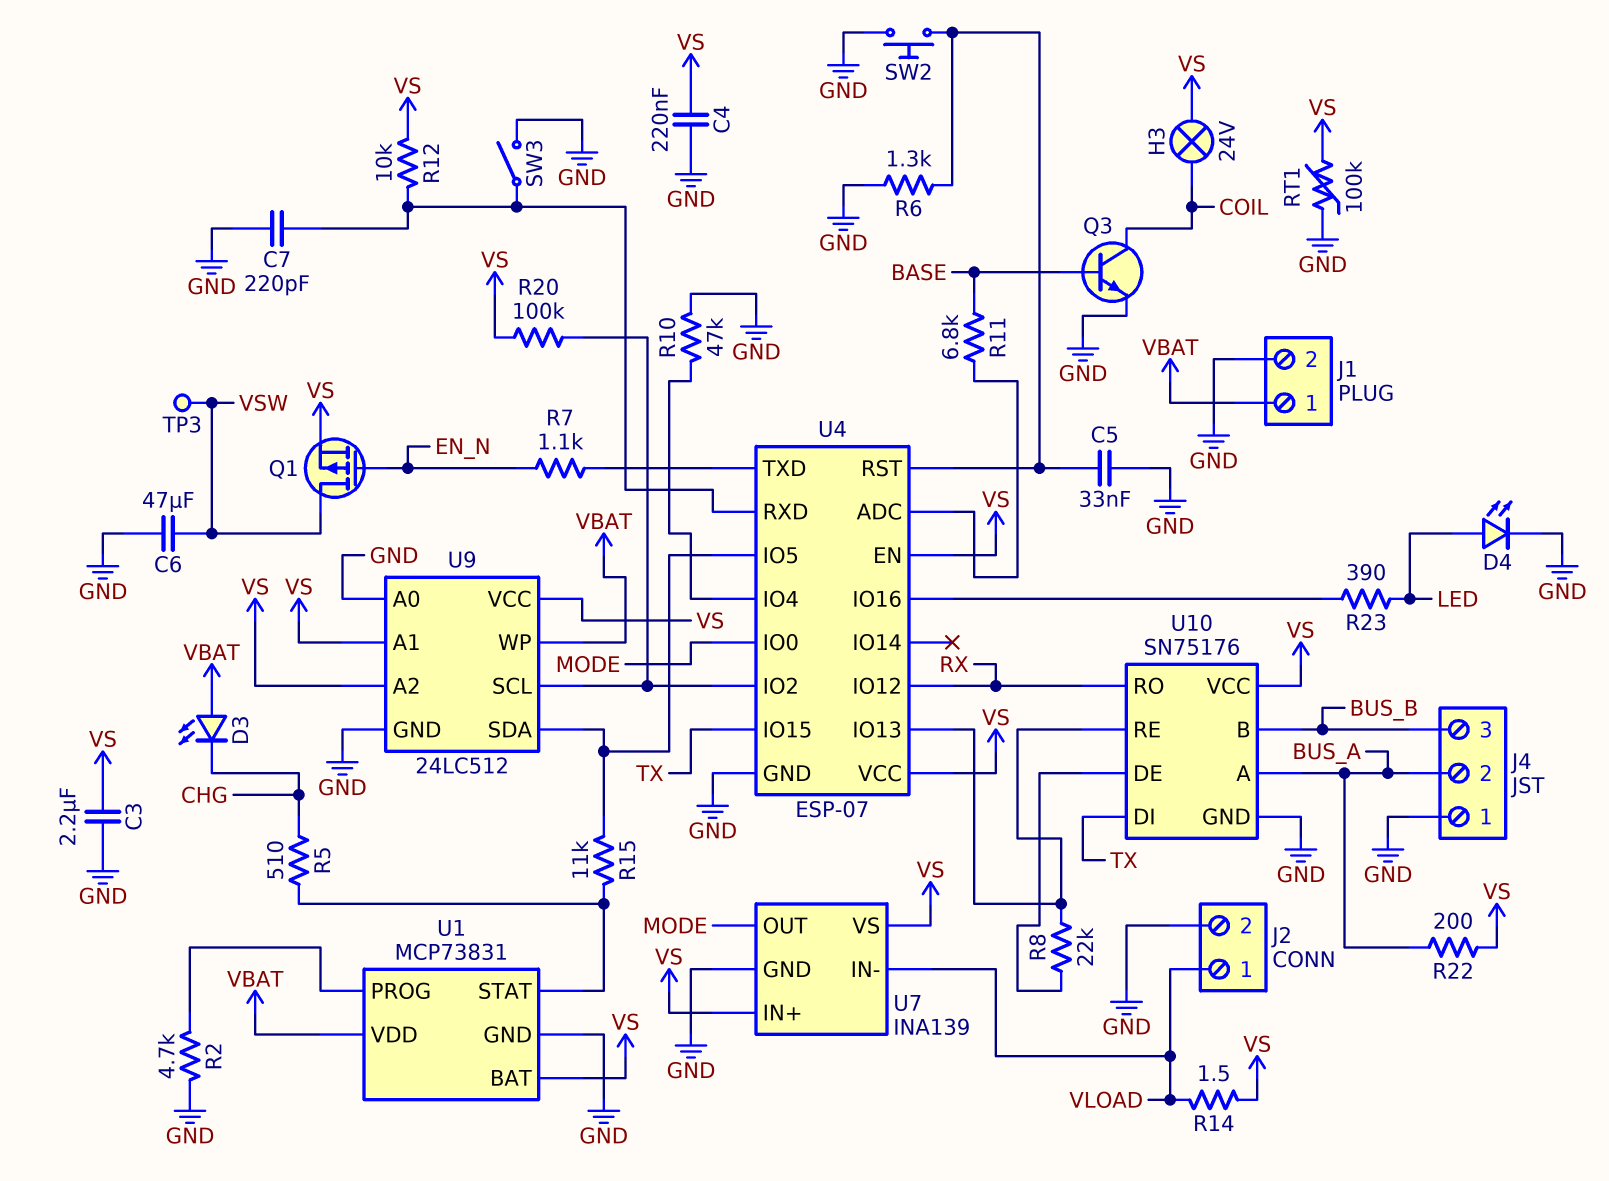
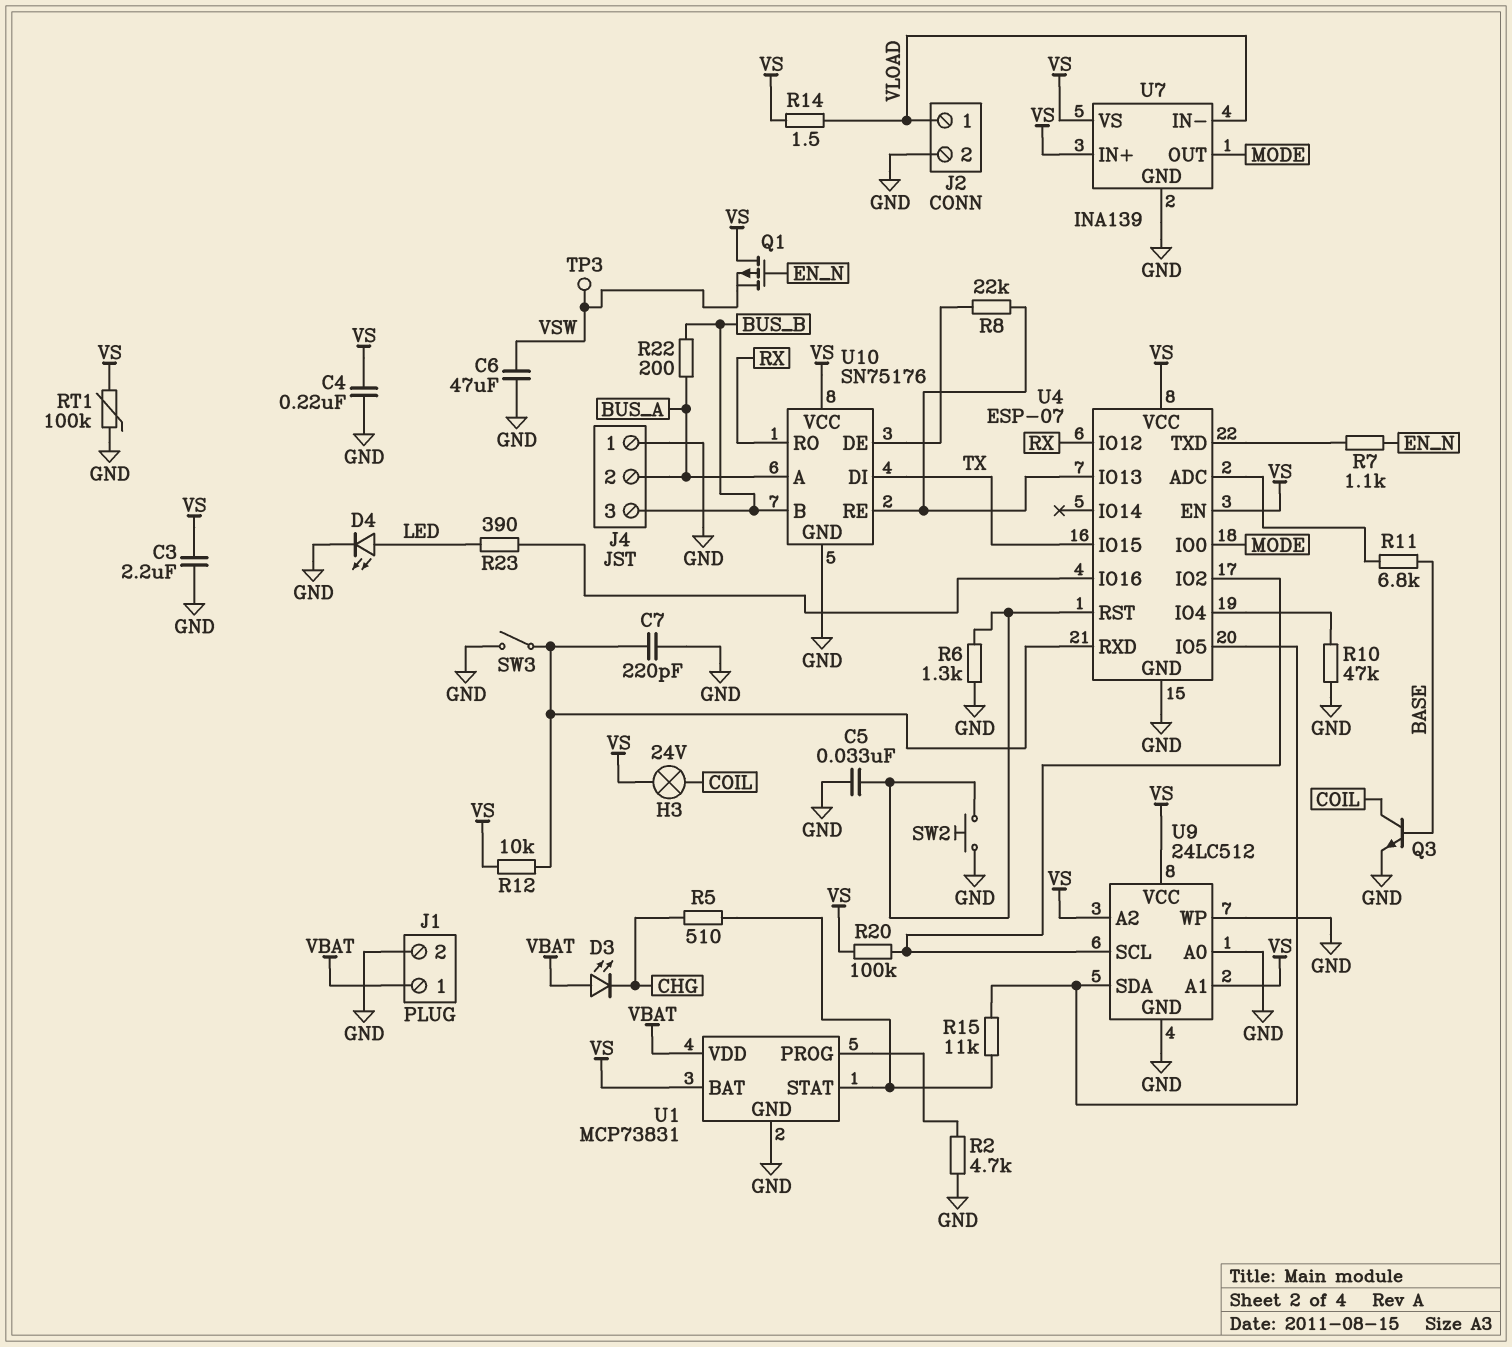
Q1: PMOS (G EN_N, D VSW, S VS) -> PMOS (G EN_N, D VS, S VSW)
R22: 200 (BUS_A, VS) -> 200 (BUS_A, BUS_B)
U9 pin WP: VBAT -> GND

